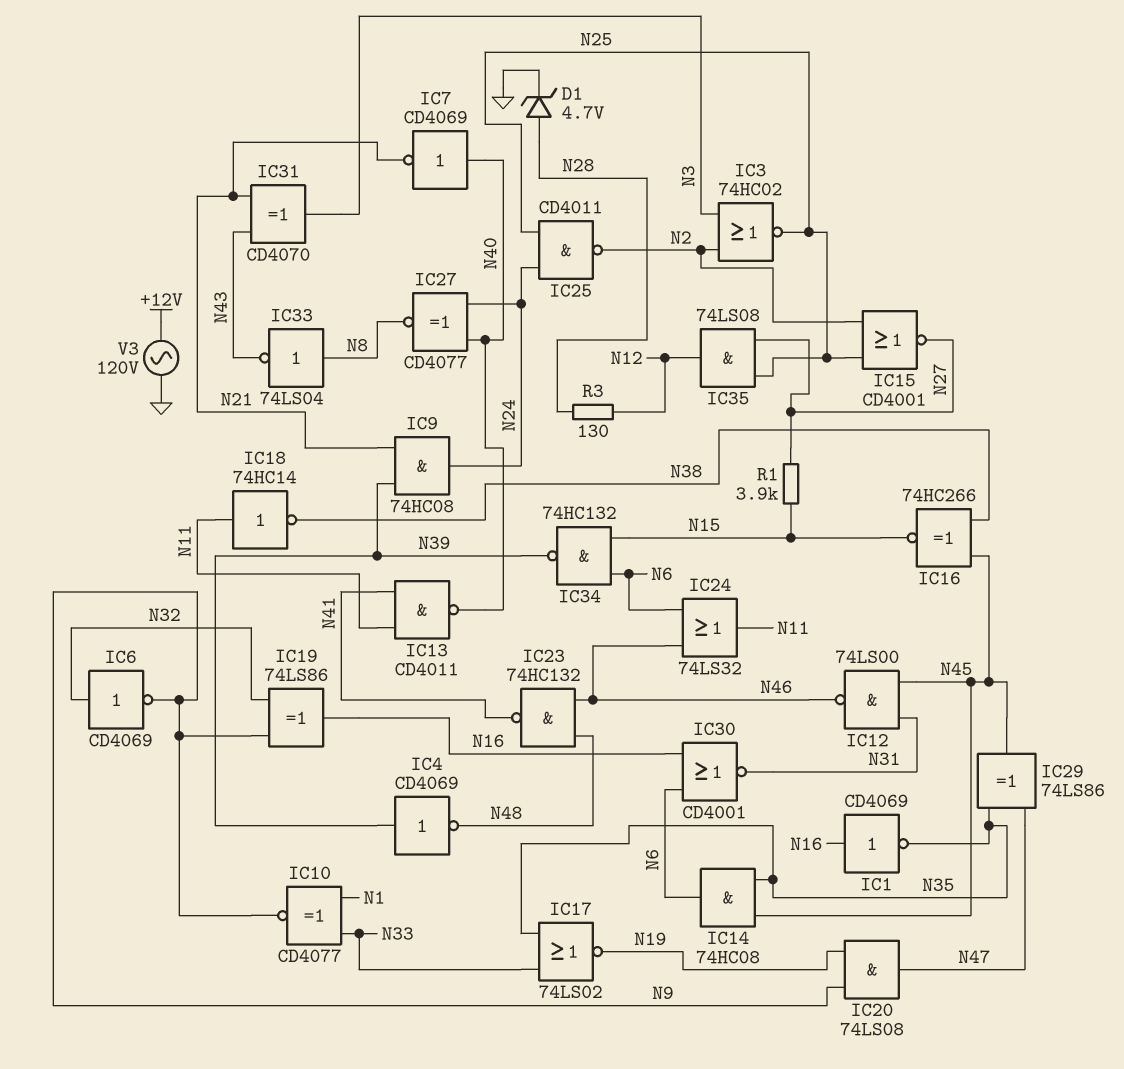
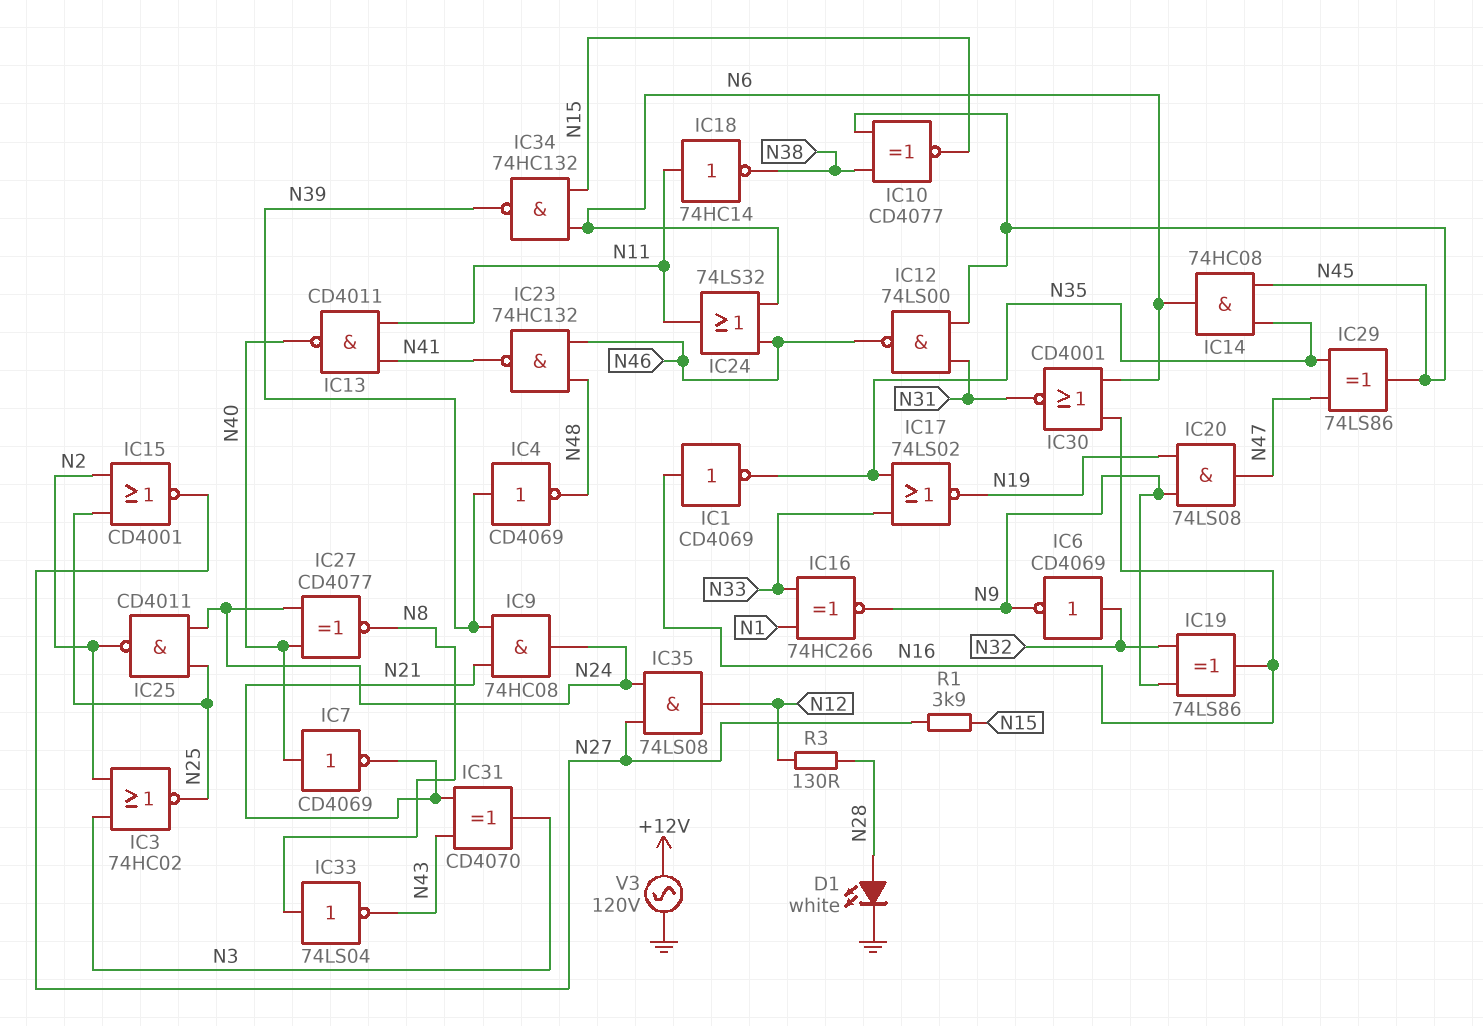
D1: zener 4.7V (A N28, K GND) -> LED white (A N28, K GND)
IC10: XNOR CD4077 (in N1, in N33, out N9) -> XNOR CD4077 (in N38, in N45, out N15)
IC16: XNOR 74HC266 (in N38, in N45, out N15) -> XNOR 74HC266 (in N1, in N33, out N9)
IC35: AND 74LS08 (in N25, in N27, out N12) -> AND 74LS08 (in N24, in N27, out N12)

